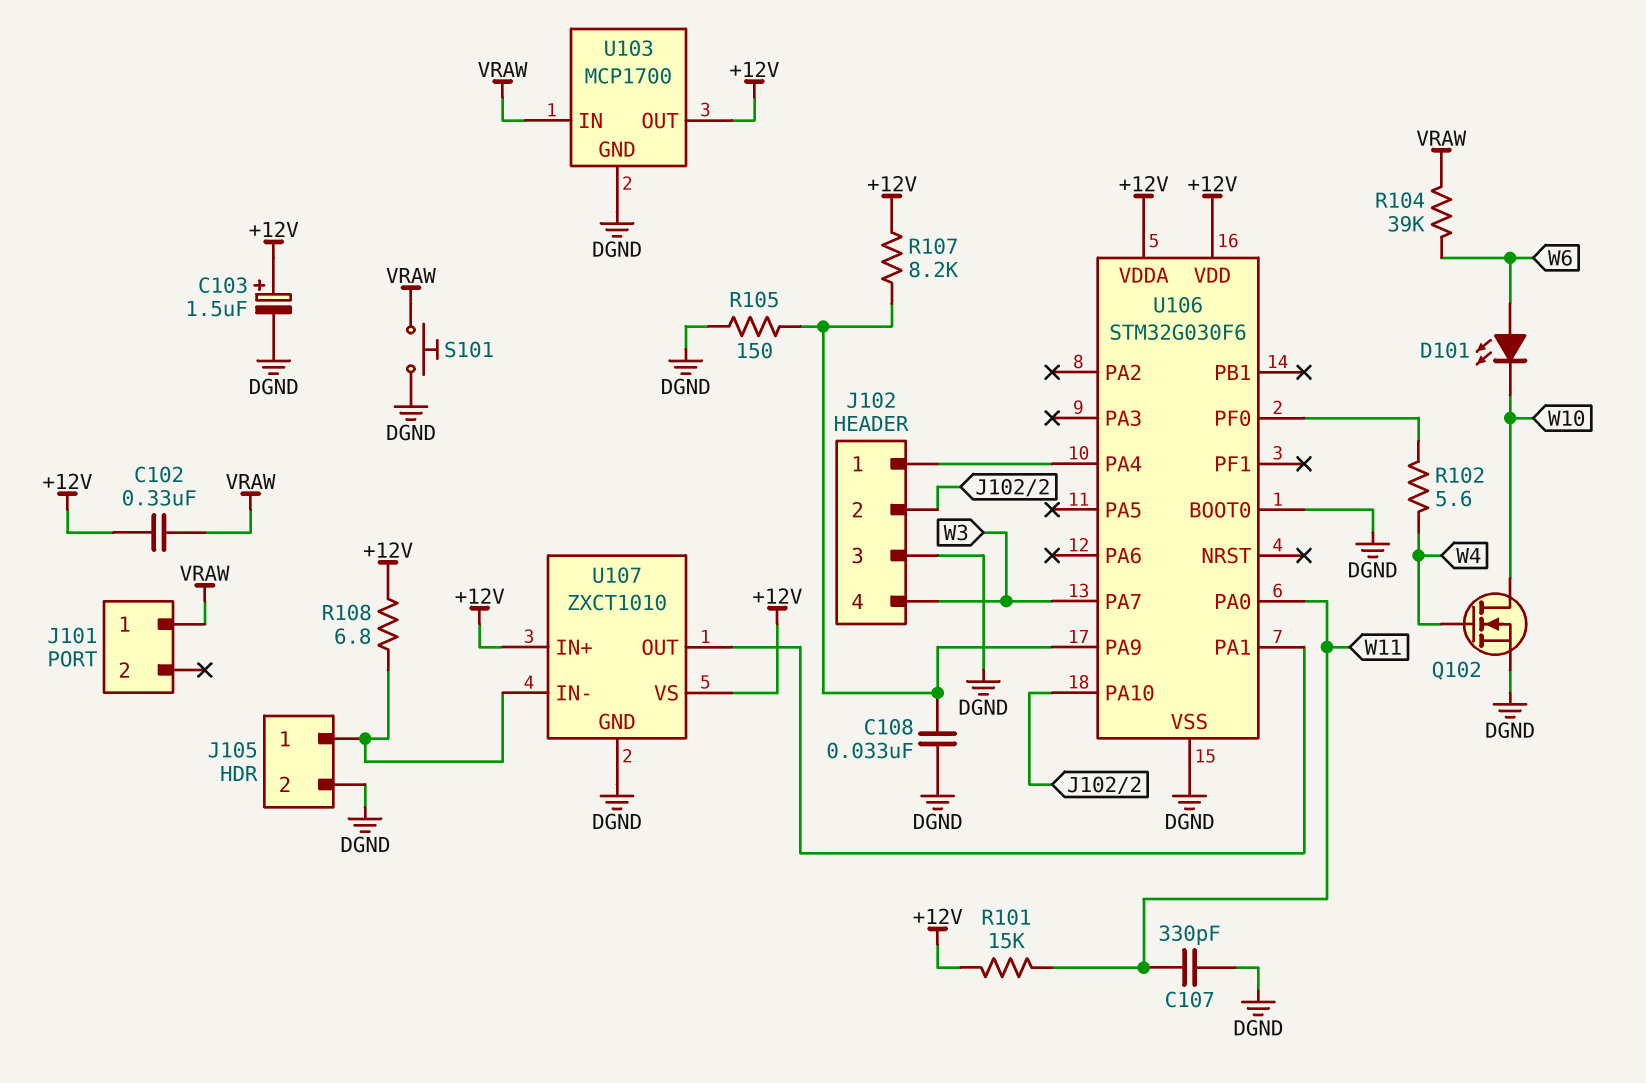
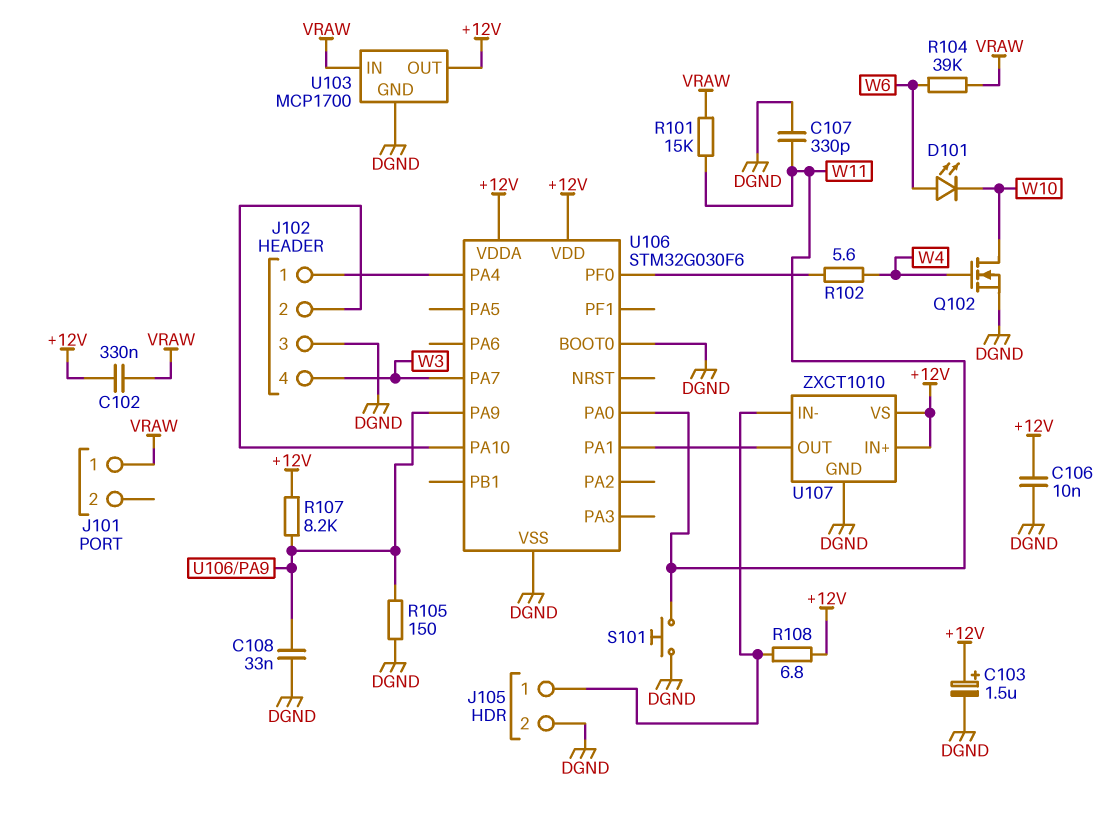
C106: none -> 10nF (+12V, DGND)
R101: 15k (+12V, W11) -> 15k (VRAW, W11)
S101: button (DGND, VRAW) -> button (DGND, W11)

